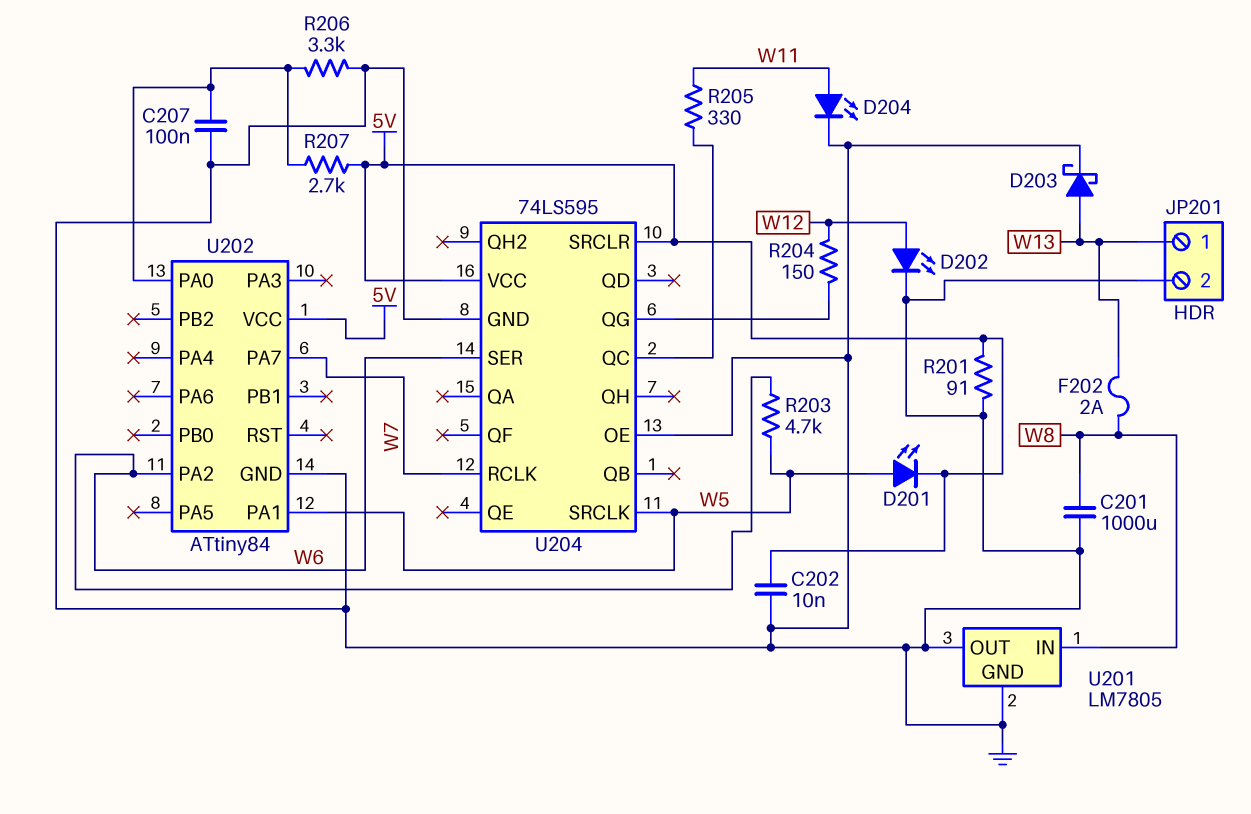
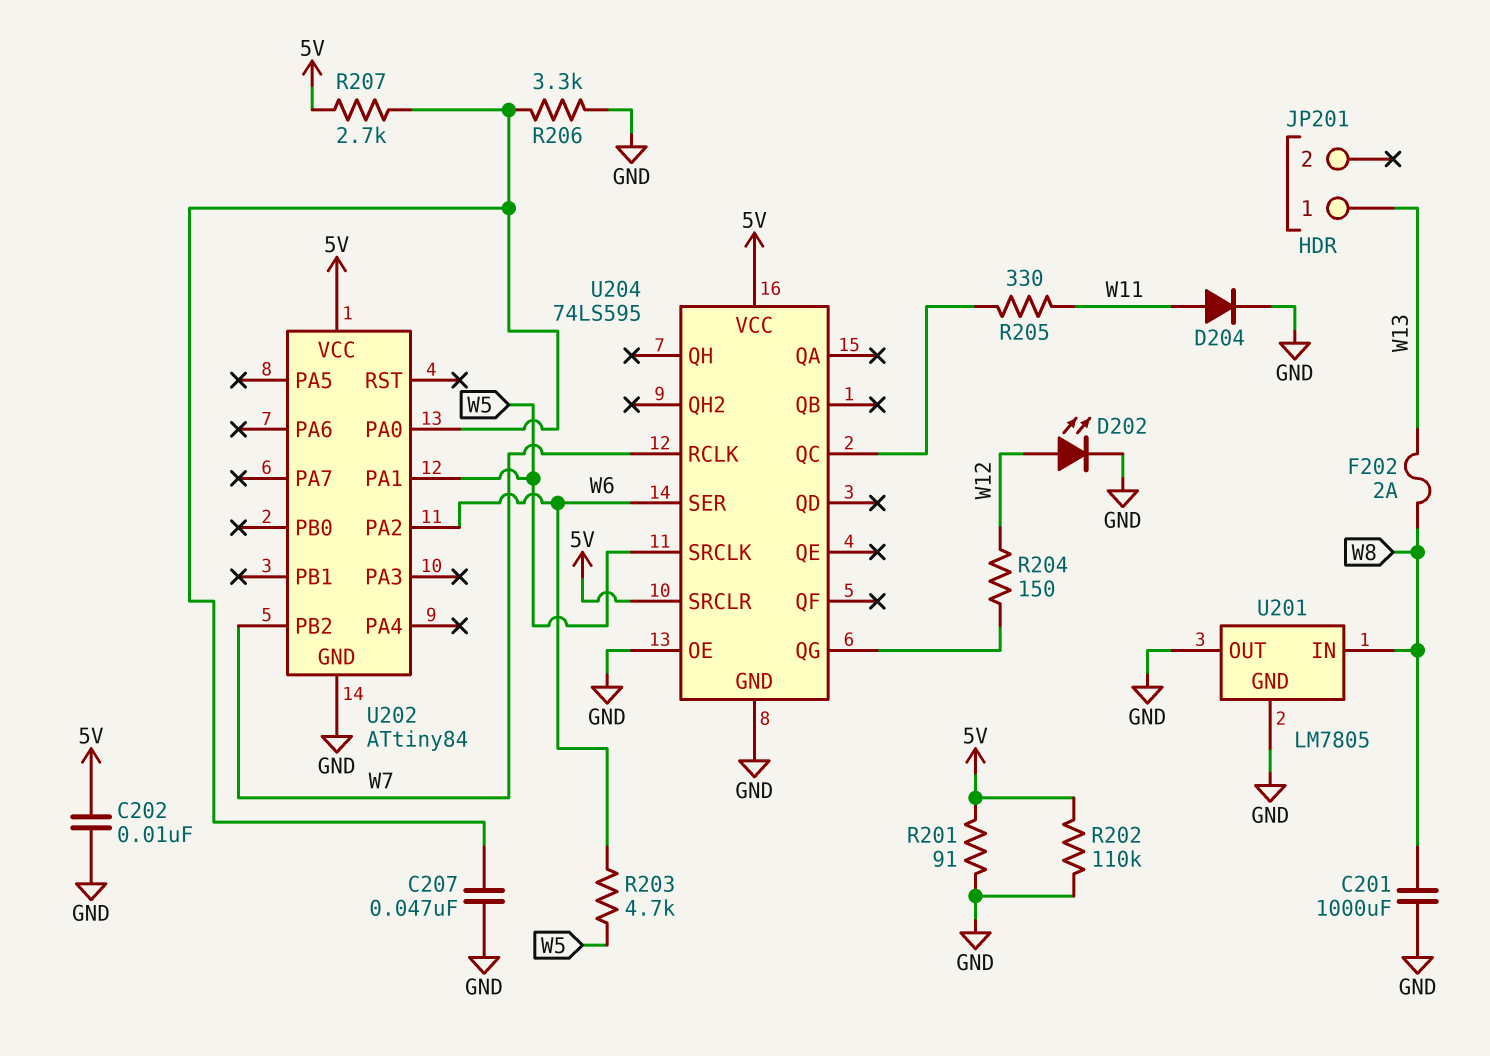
C207: 100nF (GND, U202/PA0) -> 47nF (GND, U202/PA0)
D201: LED (A W5, K 5V) -> none
D203: schottky (A W13, K GND) -> none
D204: LED (A W11, K GND) -> diode (A W11, K GND)
JP201 pin 2: GND -> none
R202: none -> 110k (5V, GND)
U202 pin PA7: W7 -> none
U202 pin PB2: none -> W7

